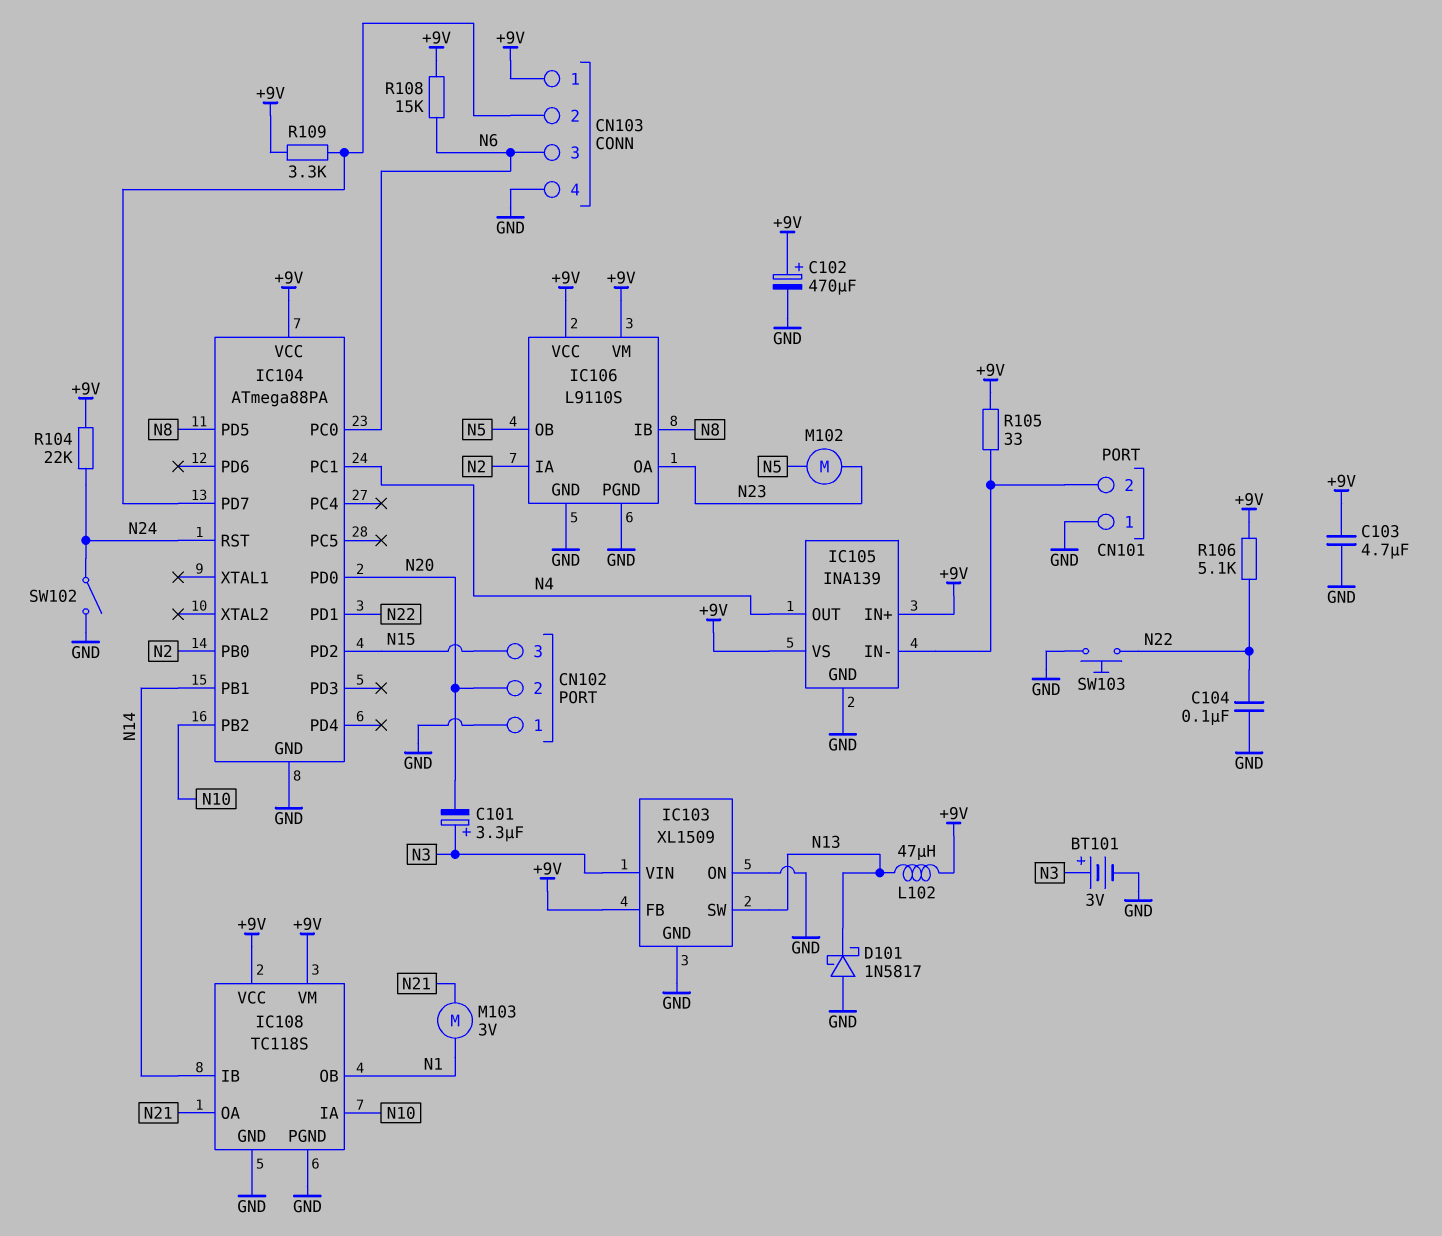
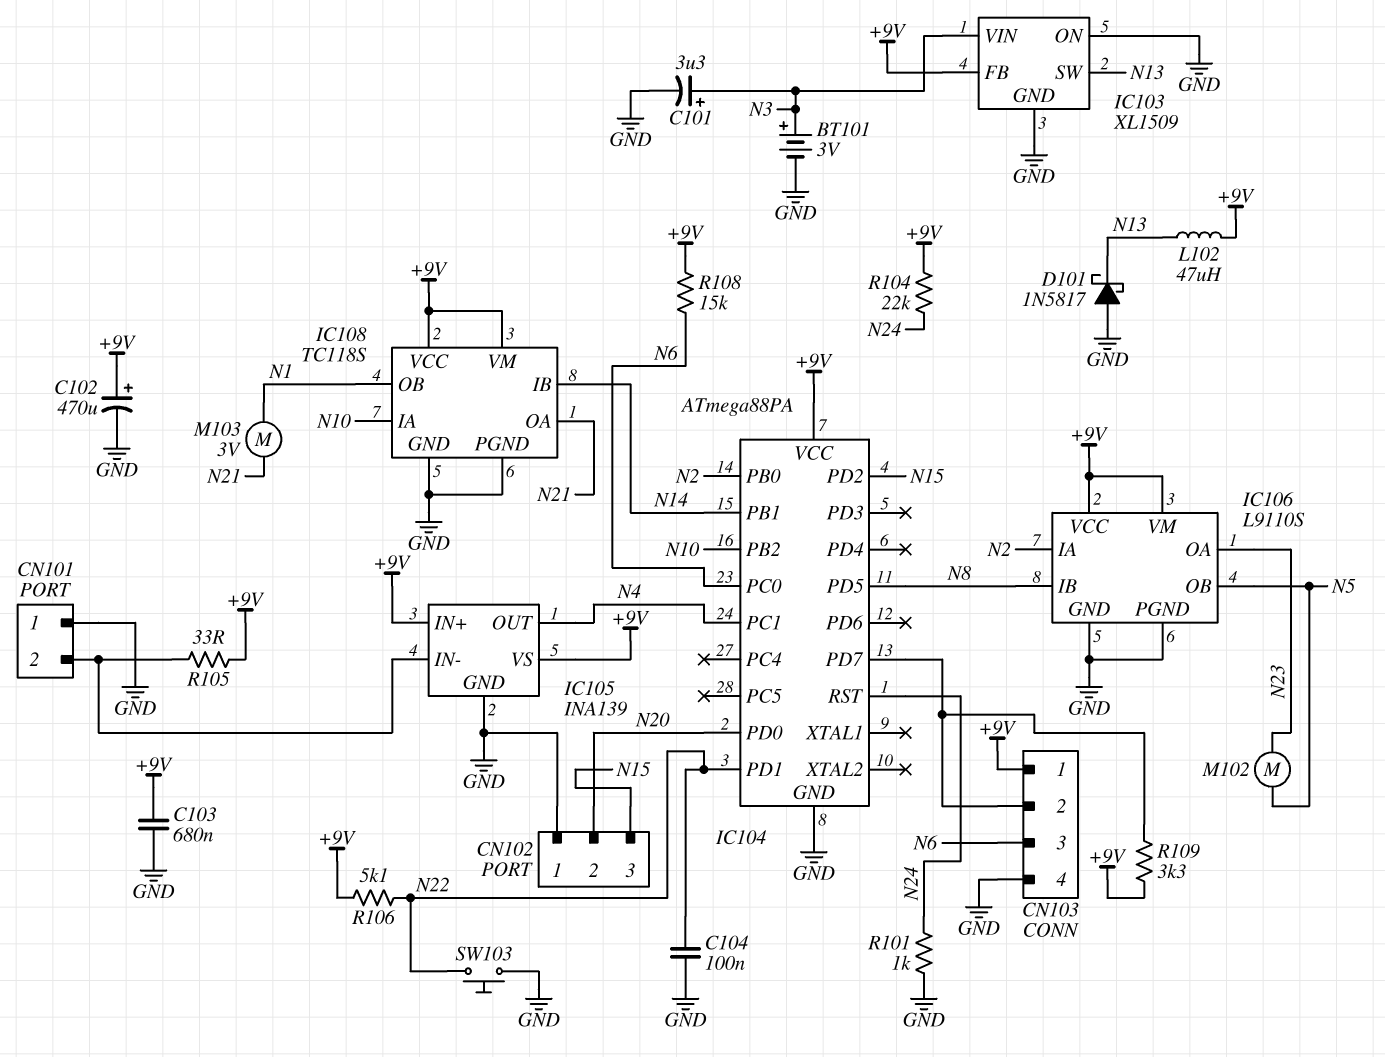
C101: 3.3uF (plus N3, minus N20) -> 3.3uF (plus N3, minus GND)
C103: 4.7uF (+9V, GND) -> 680nF (+9V, GND)
R101: none -> 1k (GND, N24)
SW102: switch (GND, N24) -> none

